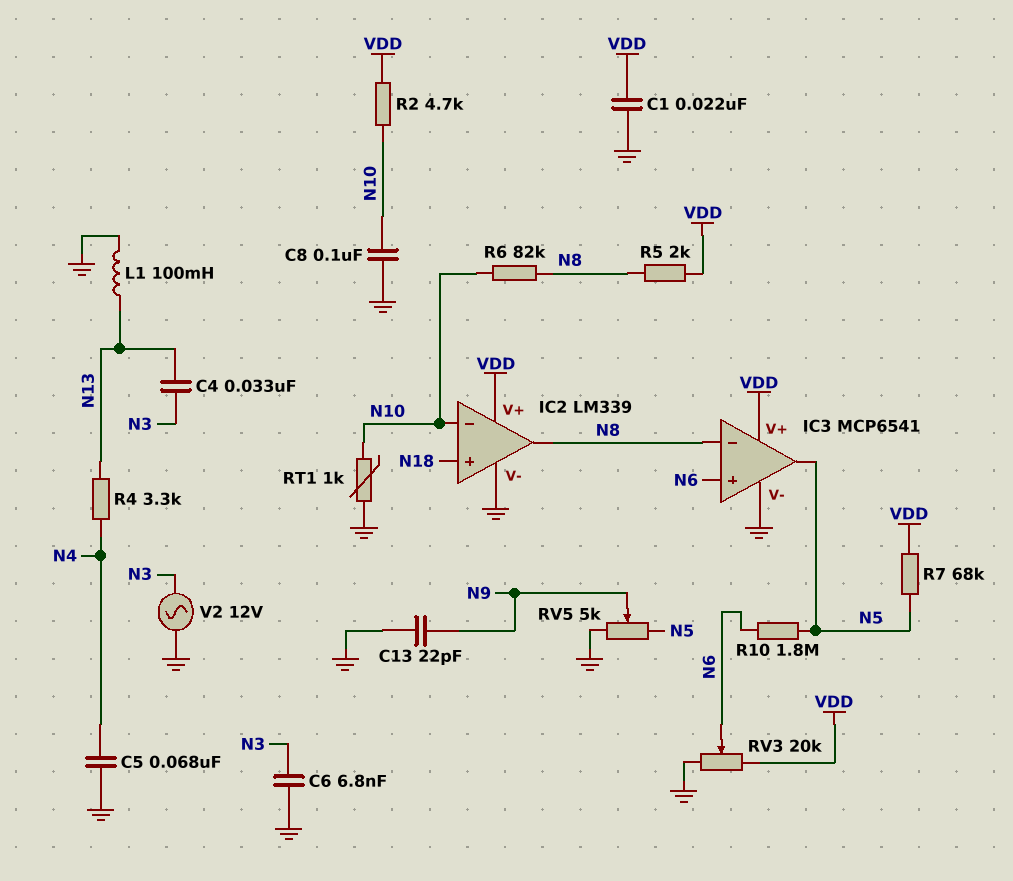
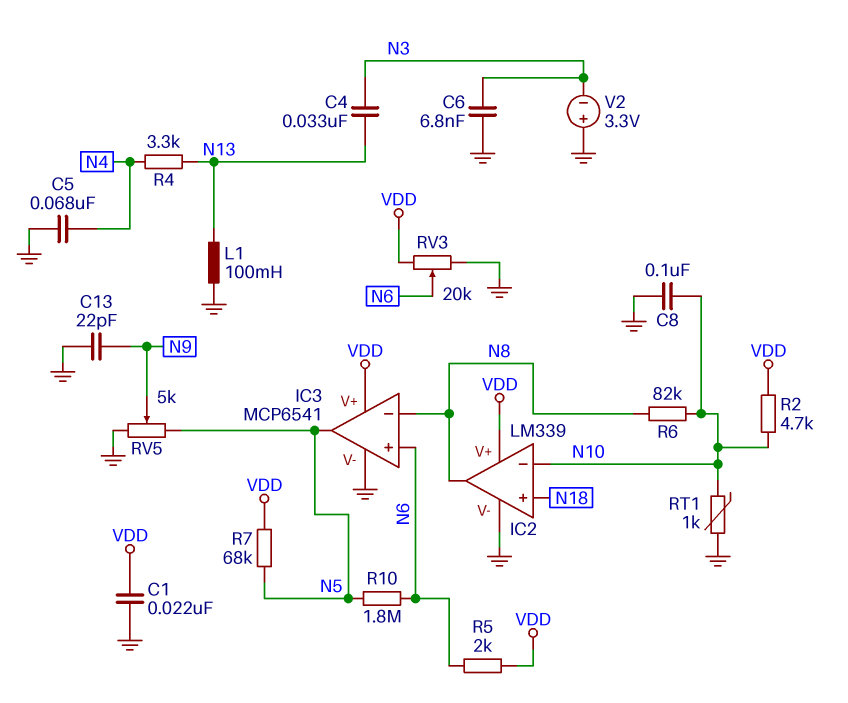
R5: 2k (N8, VDD) -> 2k (N6, VDD)
V2: AC 12V (GND, N3) -> 3.3V (plus GND, minus N3)

